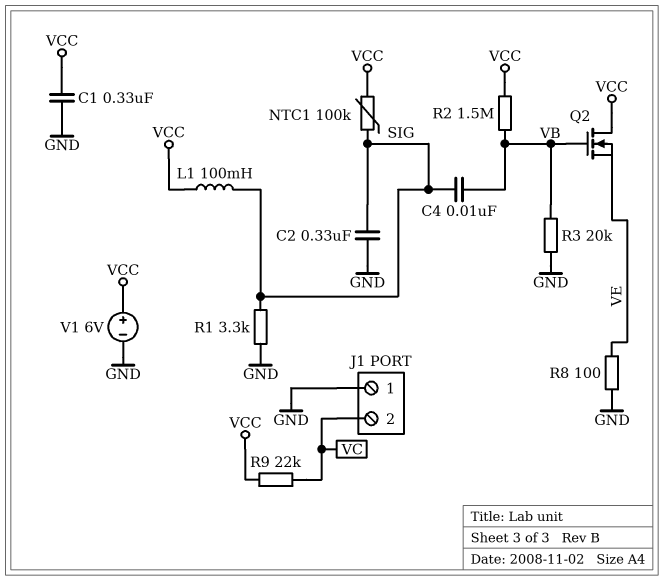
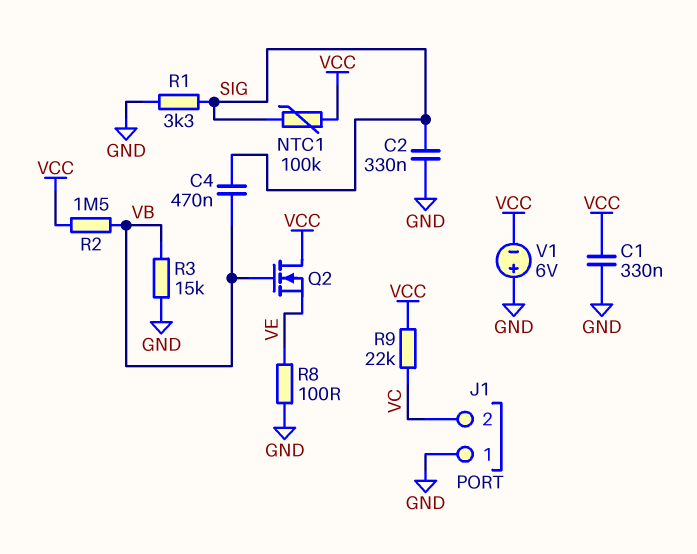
C4: 10nF (SIG, VB) -> 470nF (SIG, VB)
L1: 100mH (SIG, VCC) -> none
R3: 20k (GND, VB) -> 15k (GND, VB)
V1: 6V (plus VCC, minus GND) -> 6V (plus GND, minus VCC)

